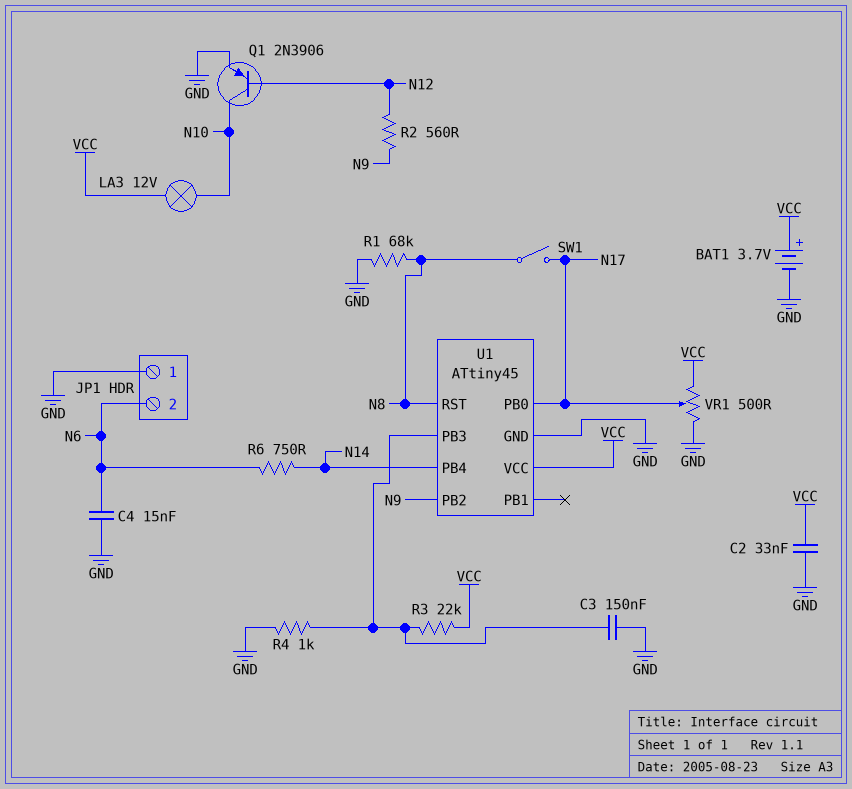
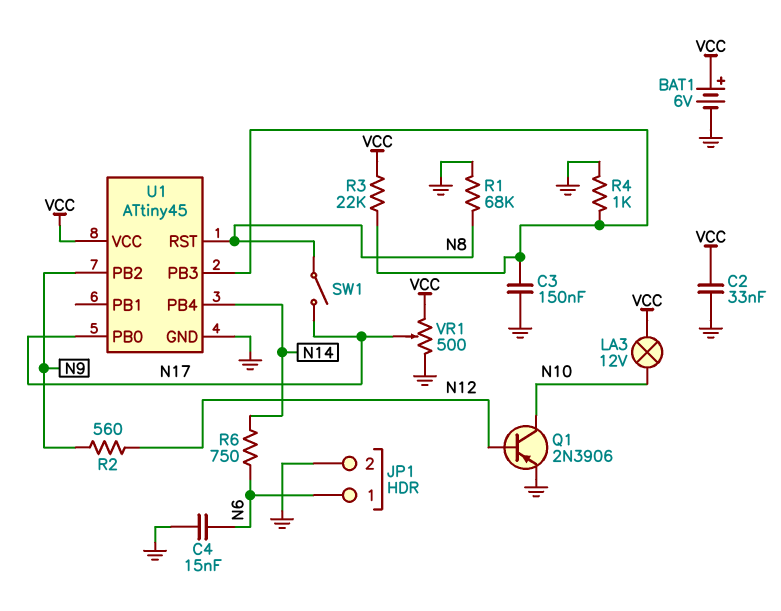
BAT1: 3.7V (plus VCC, minus GND) -> 6V (plus VCC, minus GND)
JP1 pin 1: GND -> N6
JP1 pin 2: N6 -> GND

